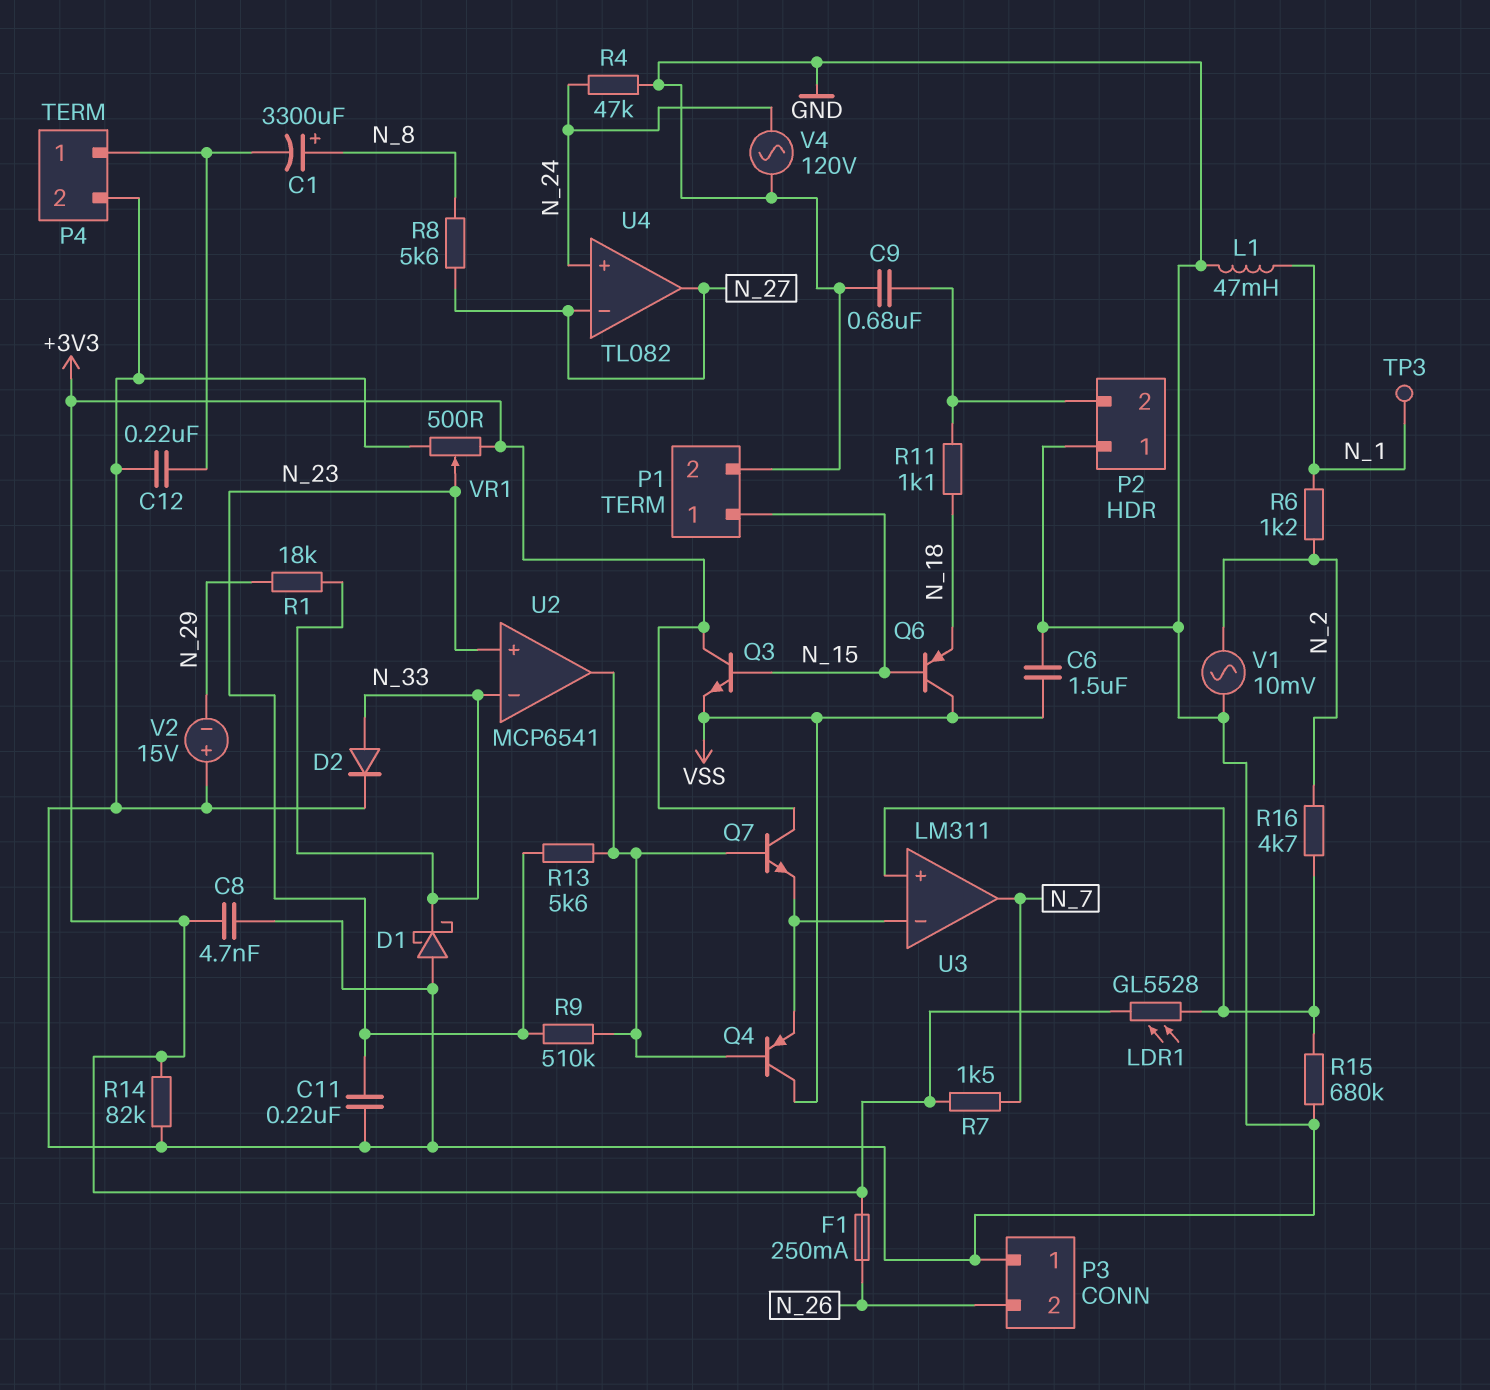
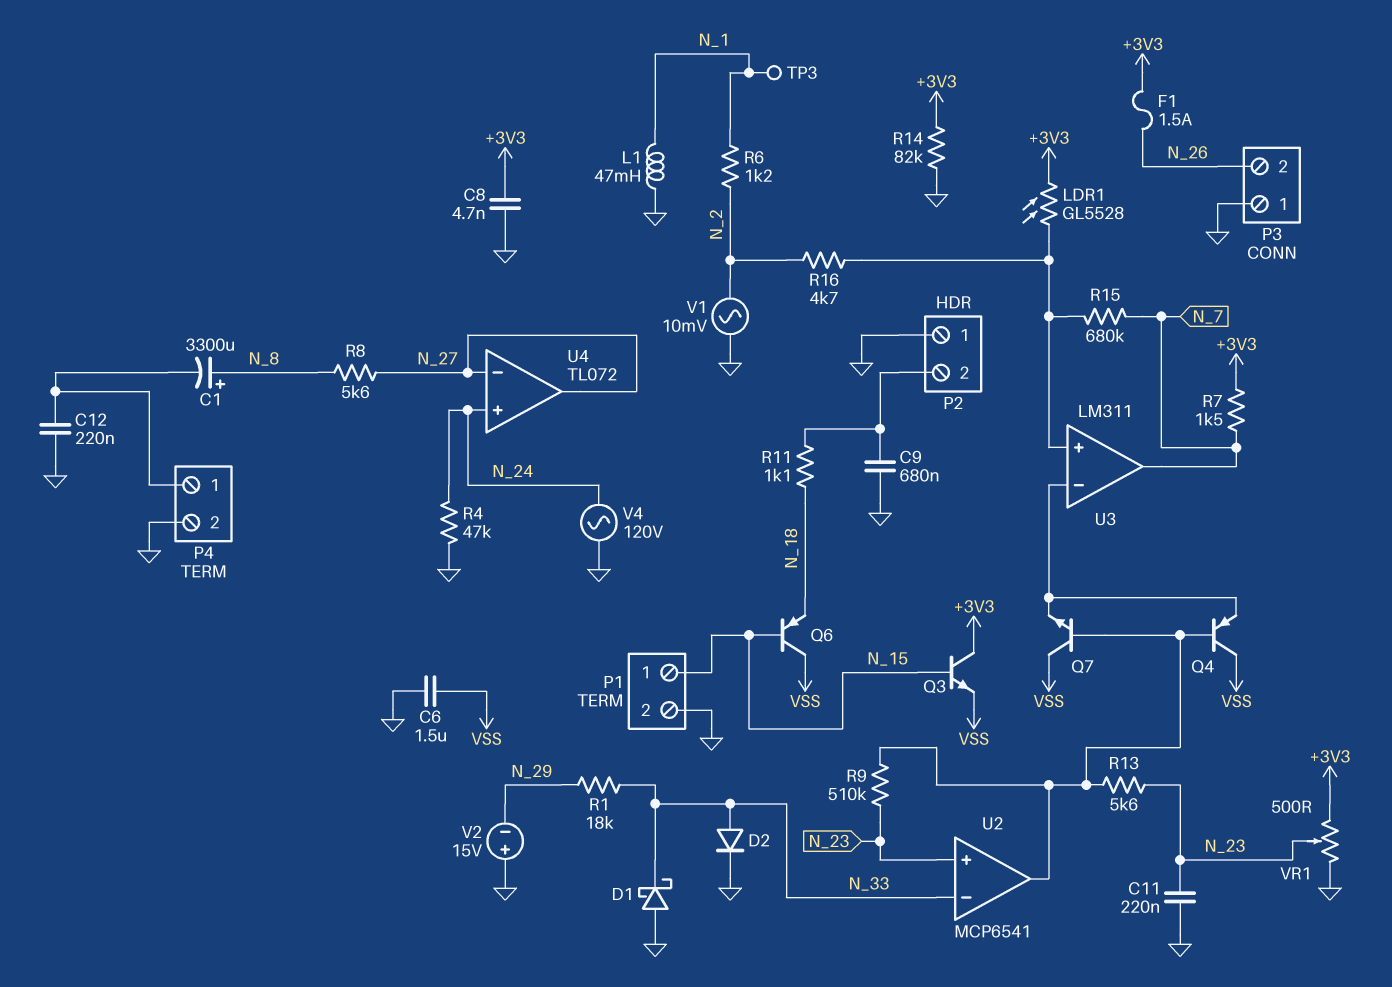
F1: 250mA (+3V3, N_26) -> 1.5A (+3V3, N_26)
Q7: NPN (B U2/out, C +3V3, E U3/in-) -> NPN (B U2/out, C VSS, E U3/in-)
R15: 680k (GND, U3/in+) -> 680k (N_7, U3/in+)
U4: TL082 -> TL072

